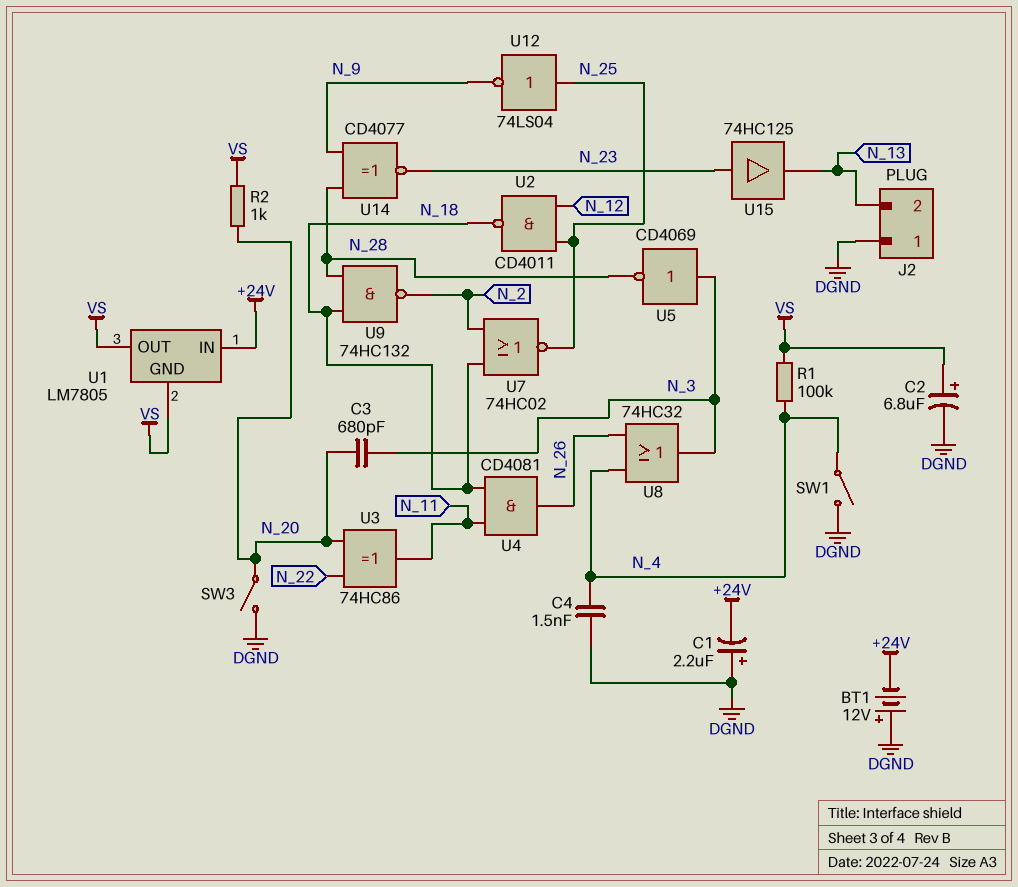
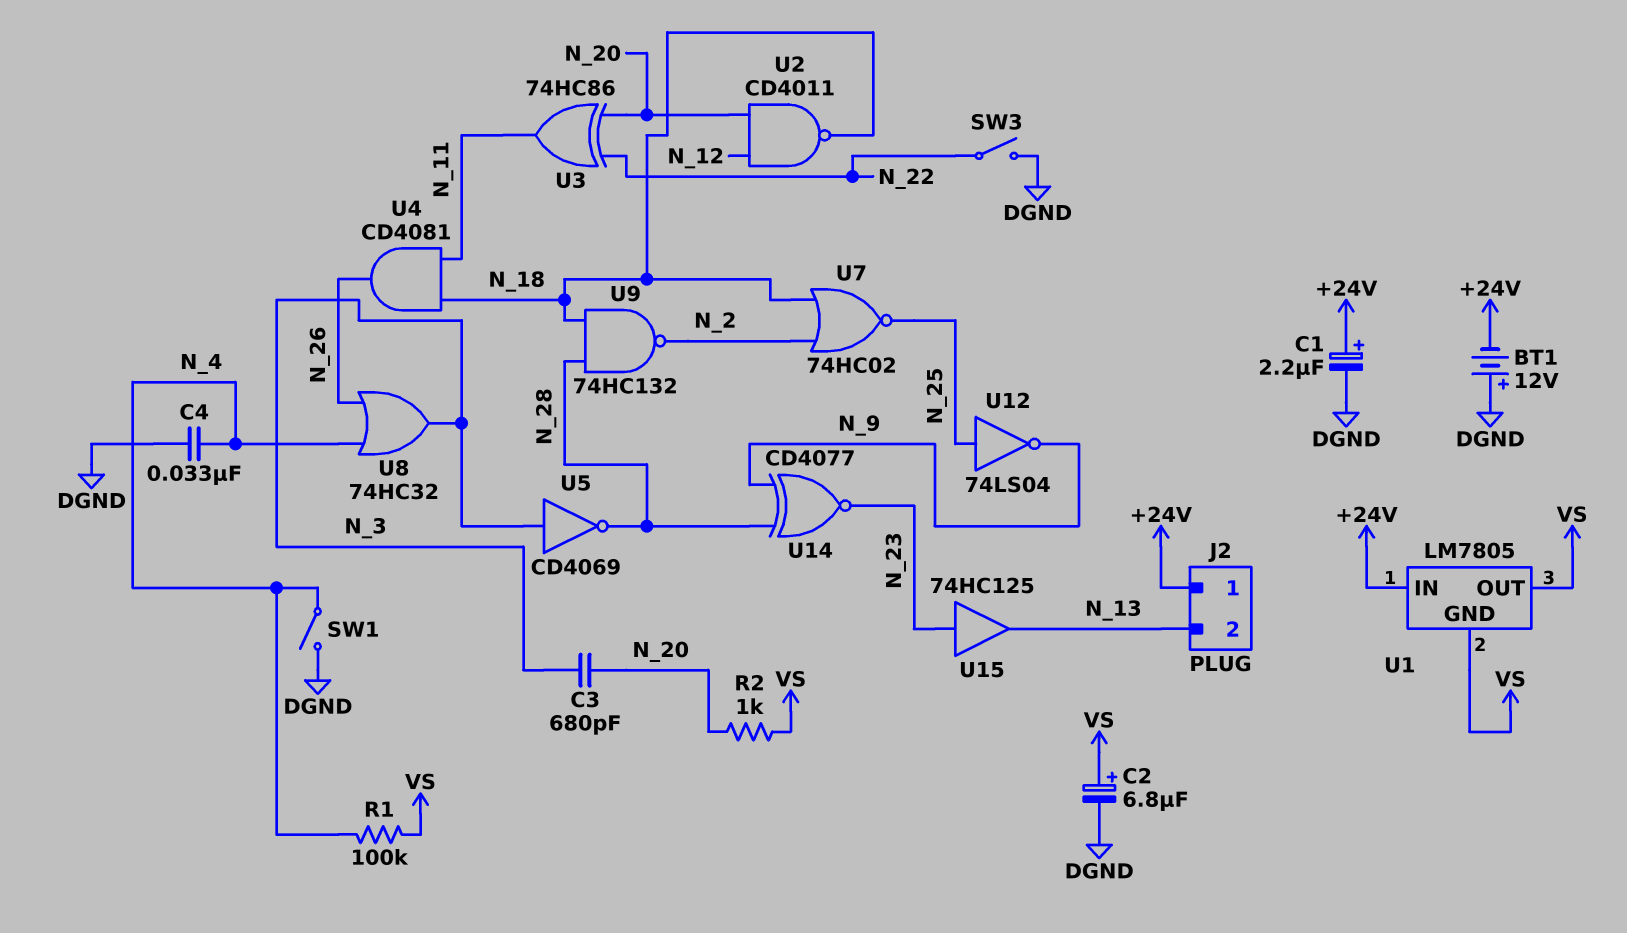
C1: 2.2uF (plus DGND, minus +24V) -> 2.2uF (plus +24V, minus DGND)
C4: 1.5nF (DGND, N_4) -> 33nF (DGND, N_4)
J2 pin 1: DGND -> +24V
SW3: switch (DGND, N_20) -> switch (DGND, N_22)
U2: NAND CD4011 (in N_12, in N_25, out N_18) -> NAND CD4011 (in N_12, in N_20, out N_18)

